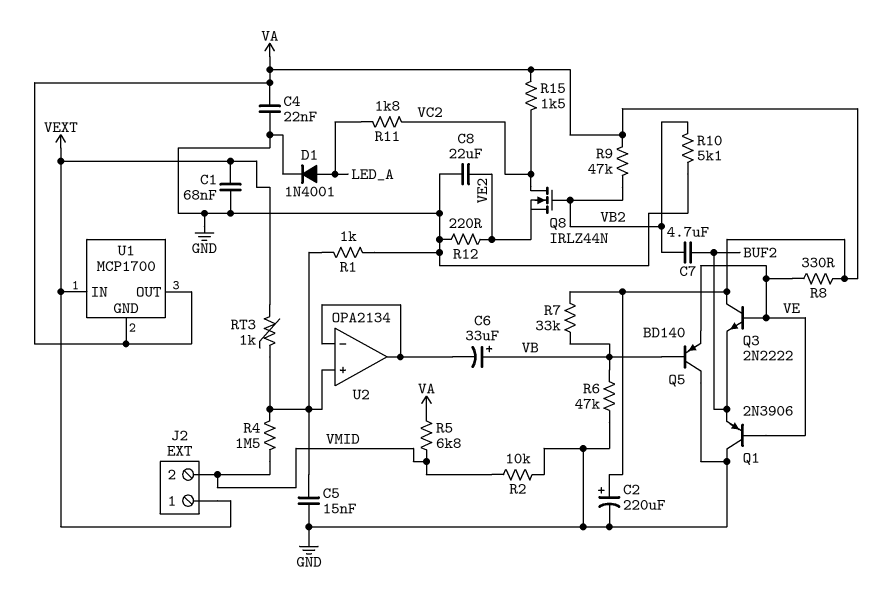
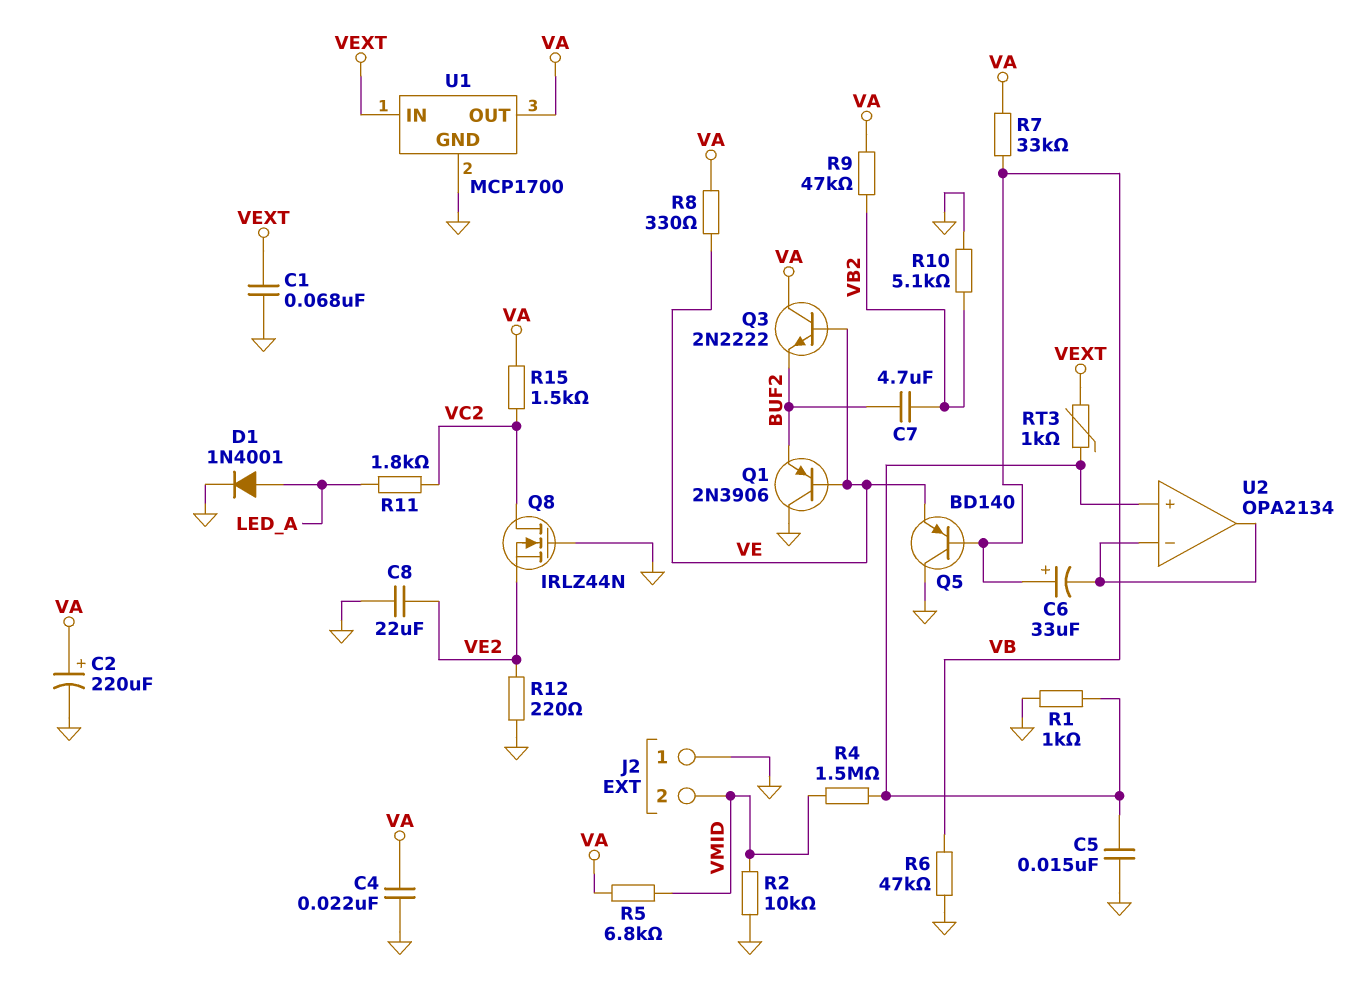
J2 pin 1: VEXT -> GND
Q8: NMOS IRLZ44N (G VB2, D VC2, S VE2) -> NMOS IRLZ44N (G GND, D VC2, S VE2)
U1 pin GND: VA -> GND

